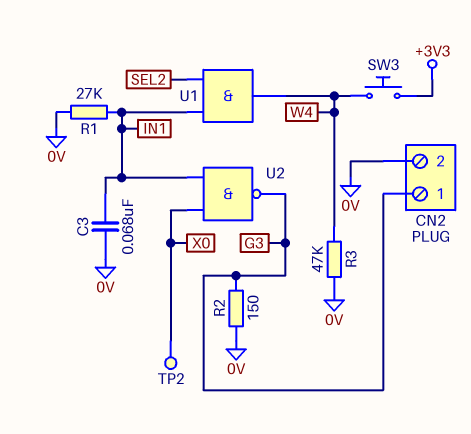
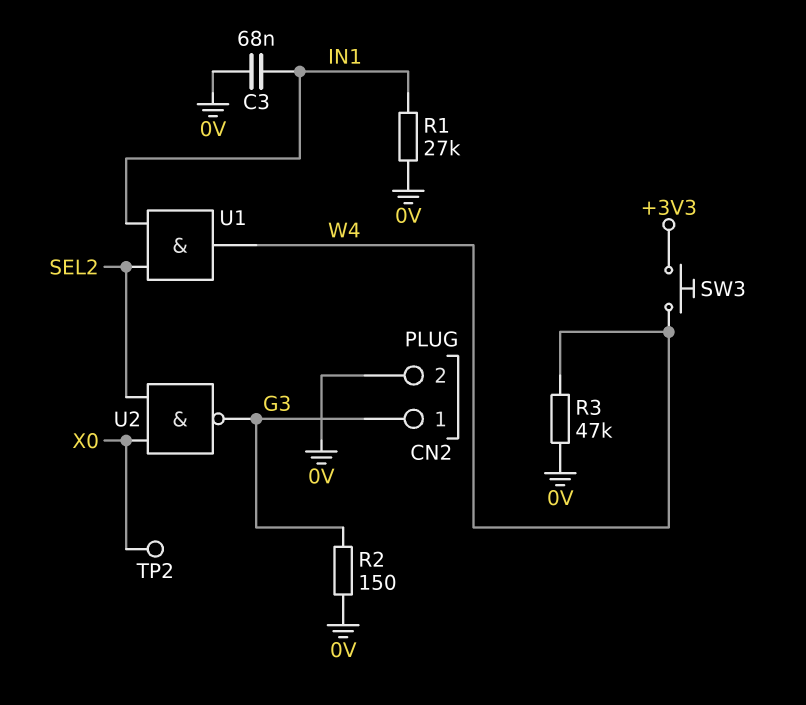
U2: NAND (in IN1, in X0, out G3) -> NAND (in SEL2, in X0, out G3)

